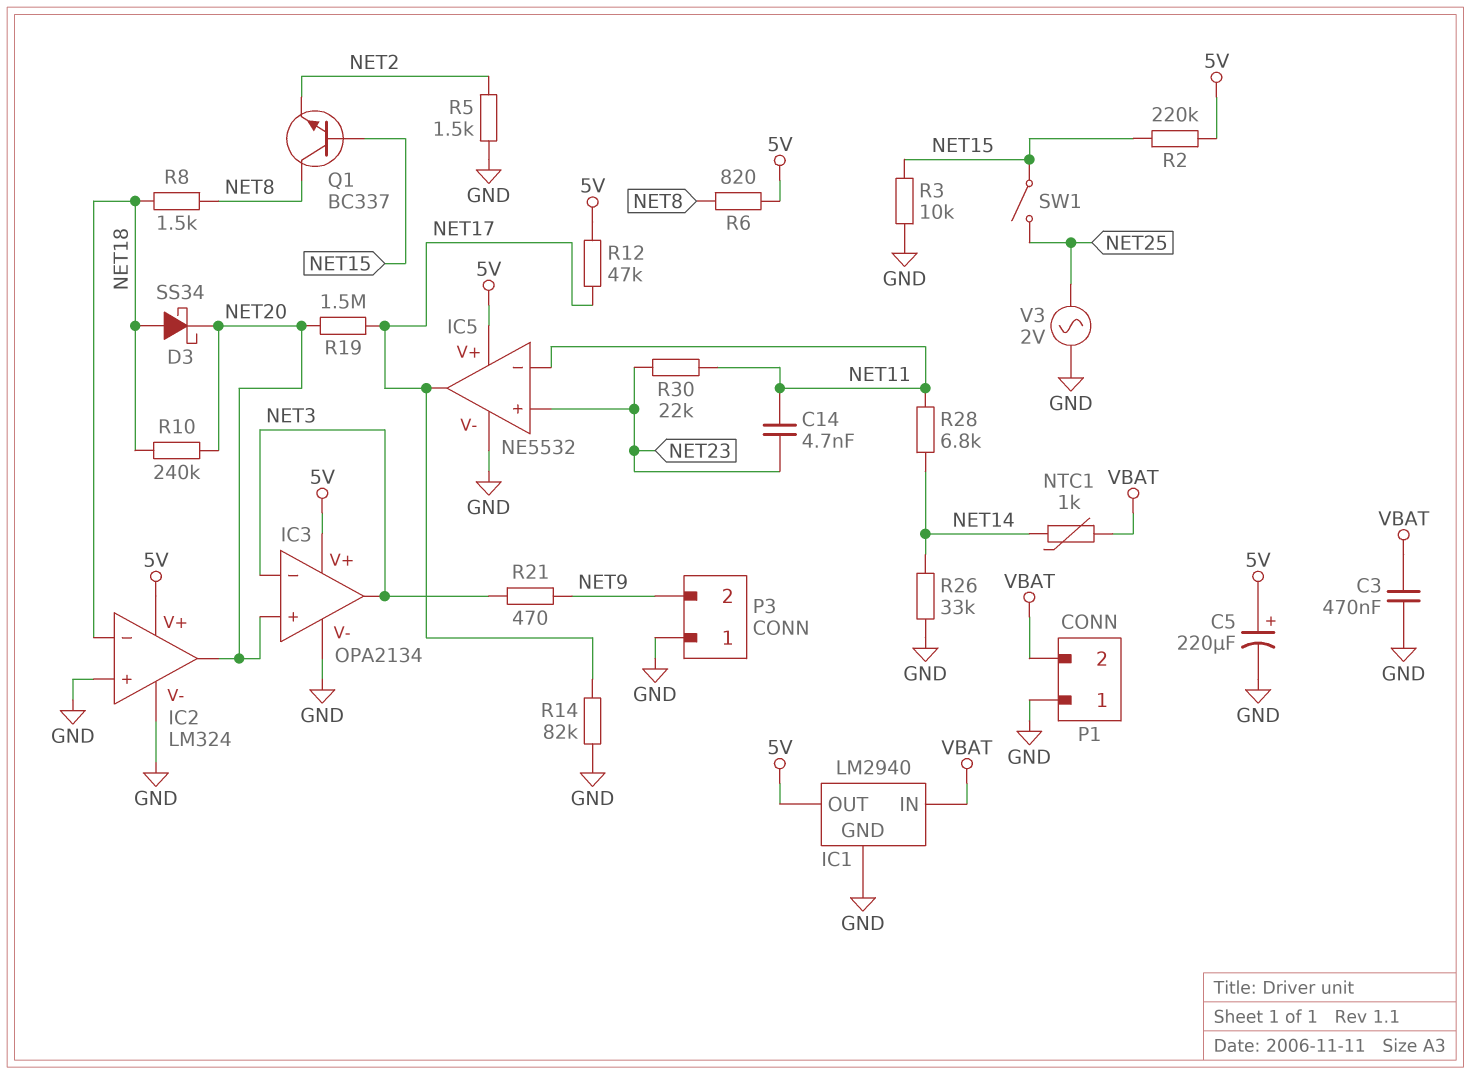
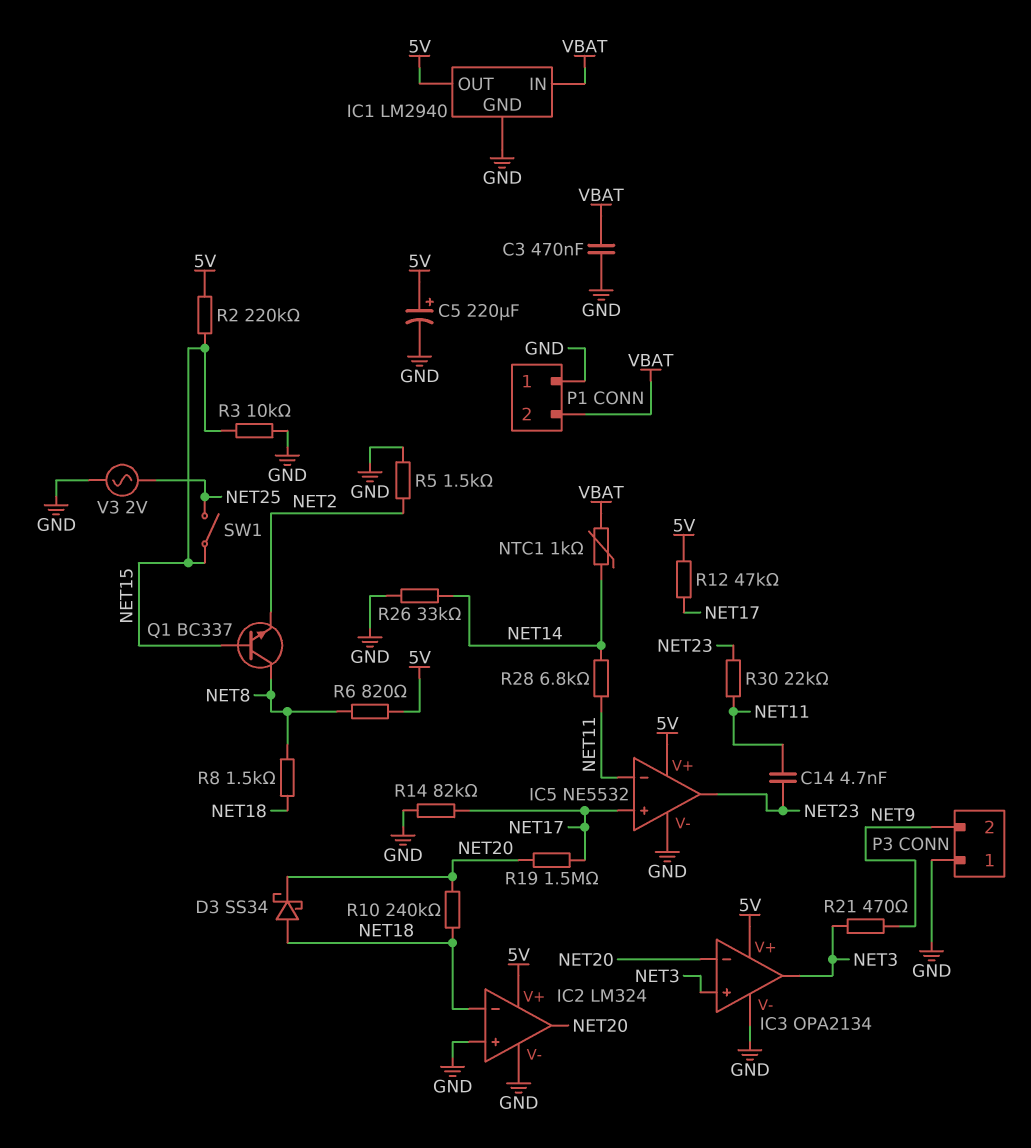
IC3 pin in+: NET20 -> NET3
IC3 pin in-: NET3 -> NET20
IC5 pin in+: NET23 -> NET17
IC5 pin out: NET17 -> NET23

